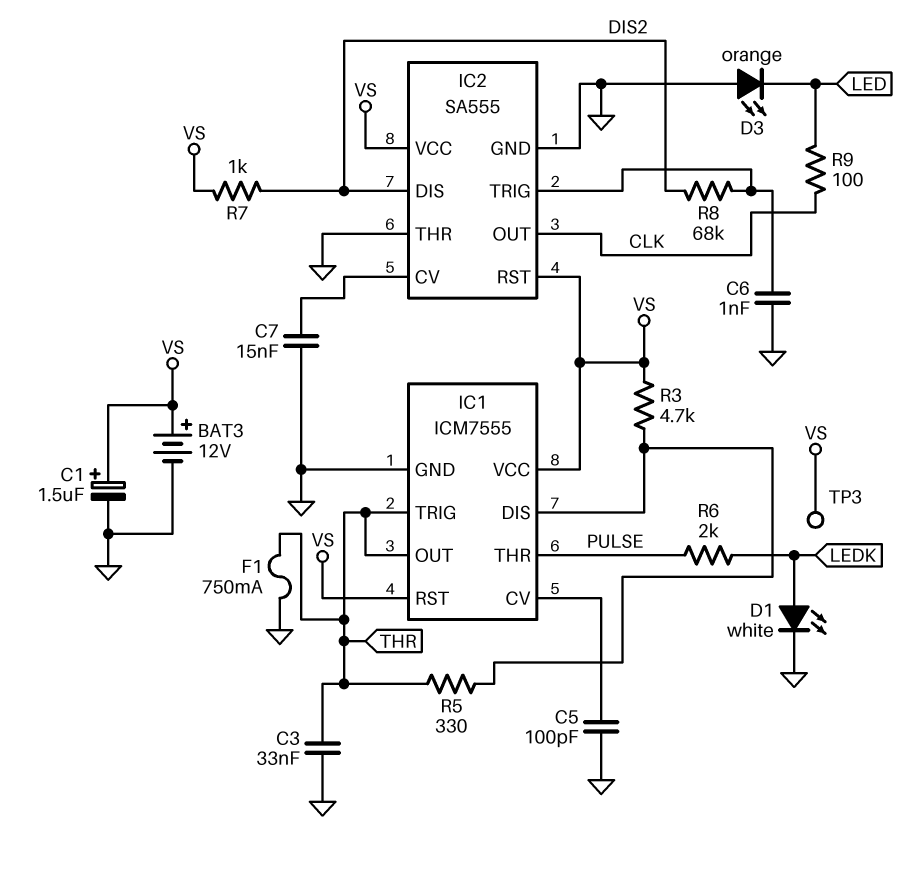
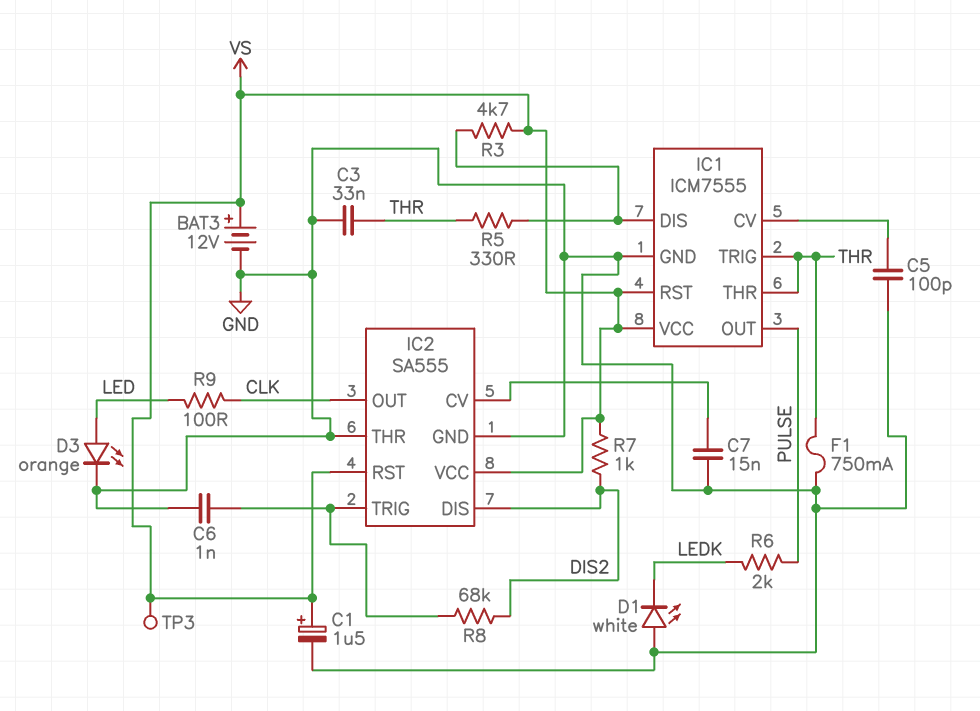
D1: LED white (A LEDK, K GND) -> LED white (A GND, K LEDK)
D3: LED orange (A GND, K LED) -> LED orange (A LED, K GND)
IC1 pin OUT: THR -> PULSE
IC1 pin THR: PULSE -> THR

